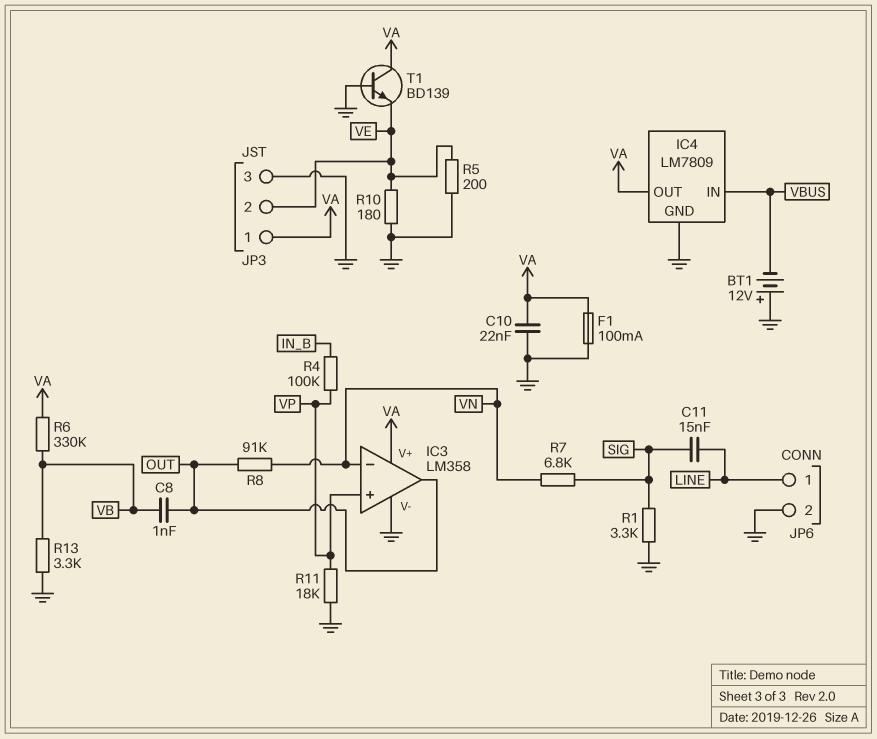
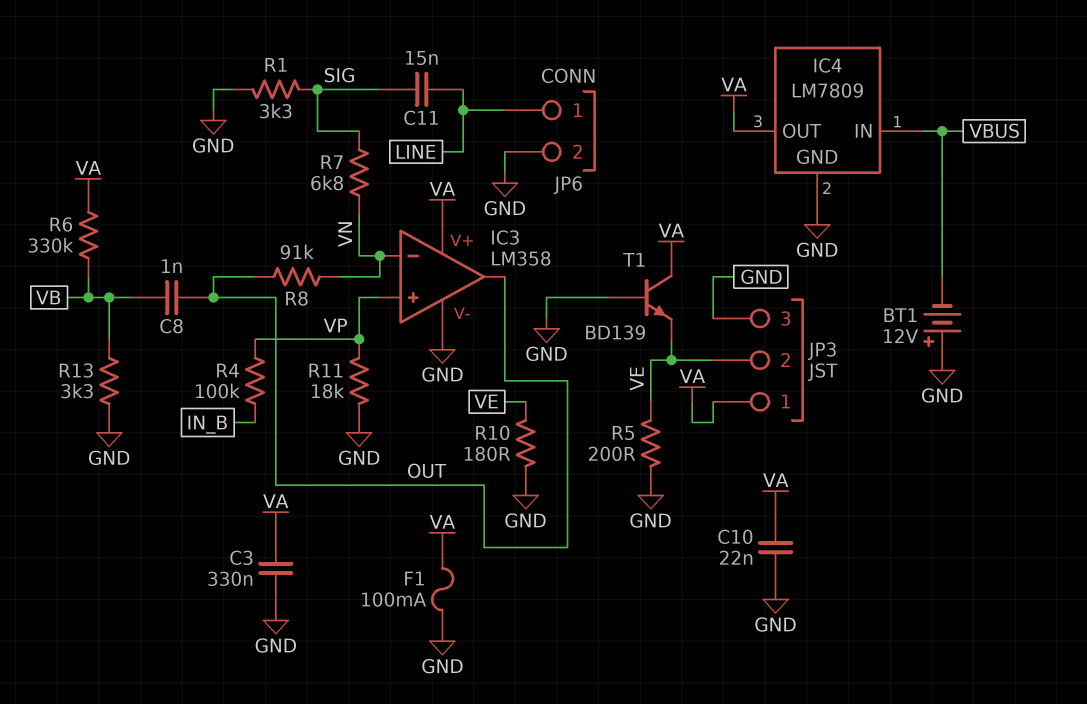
C3: none -> 330nF (GND, VA)

